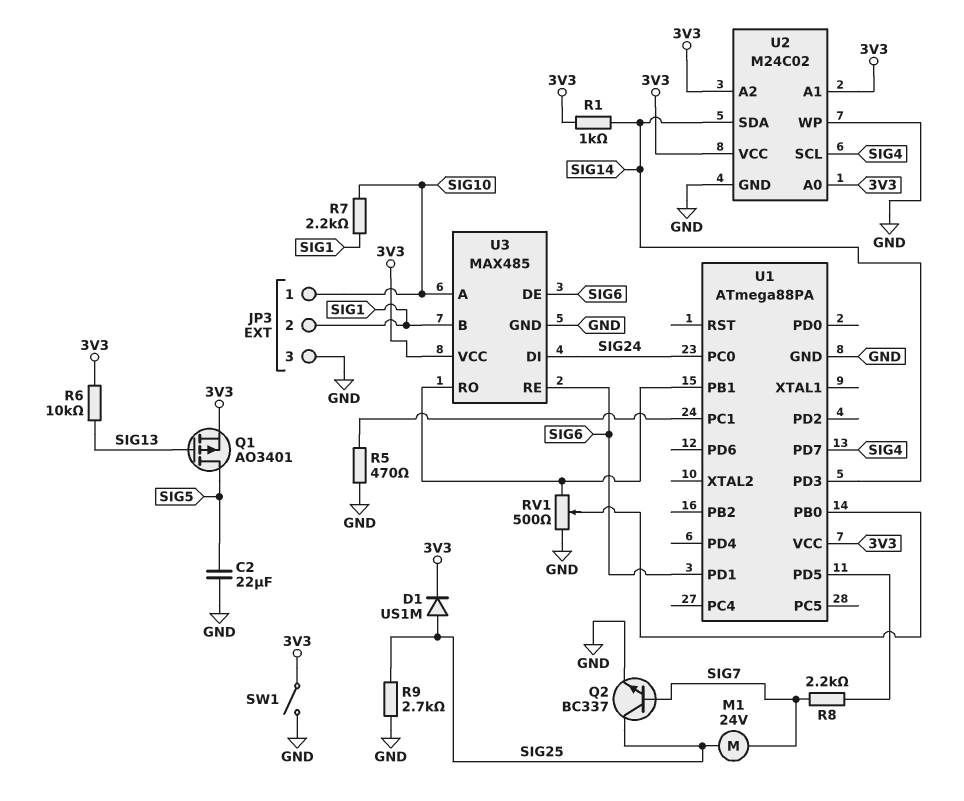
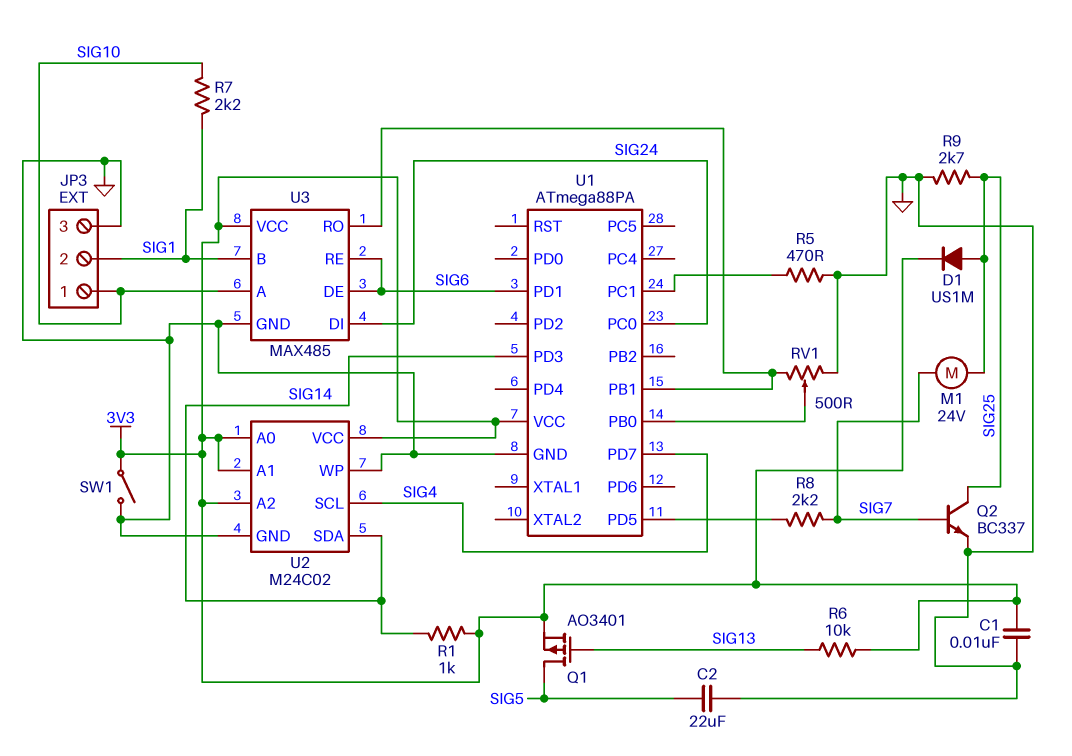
C1: none -> 10nF (3V3, GND)

